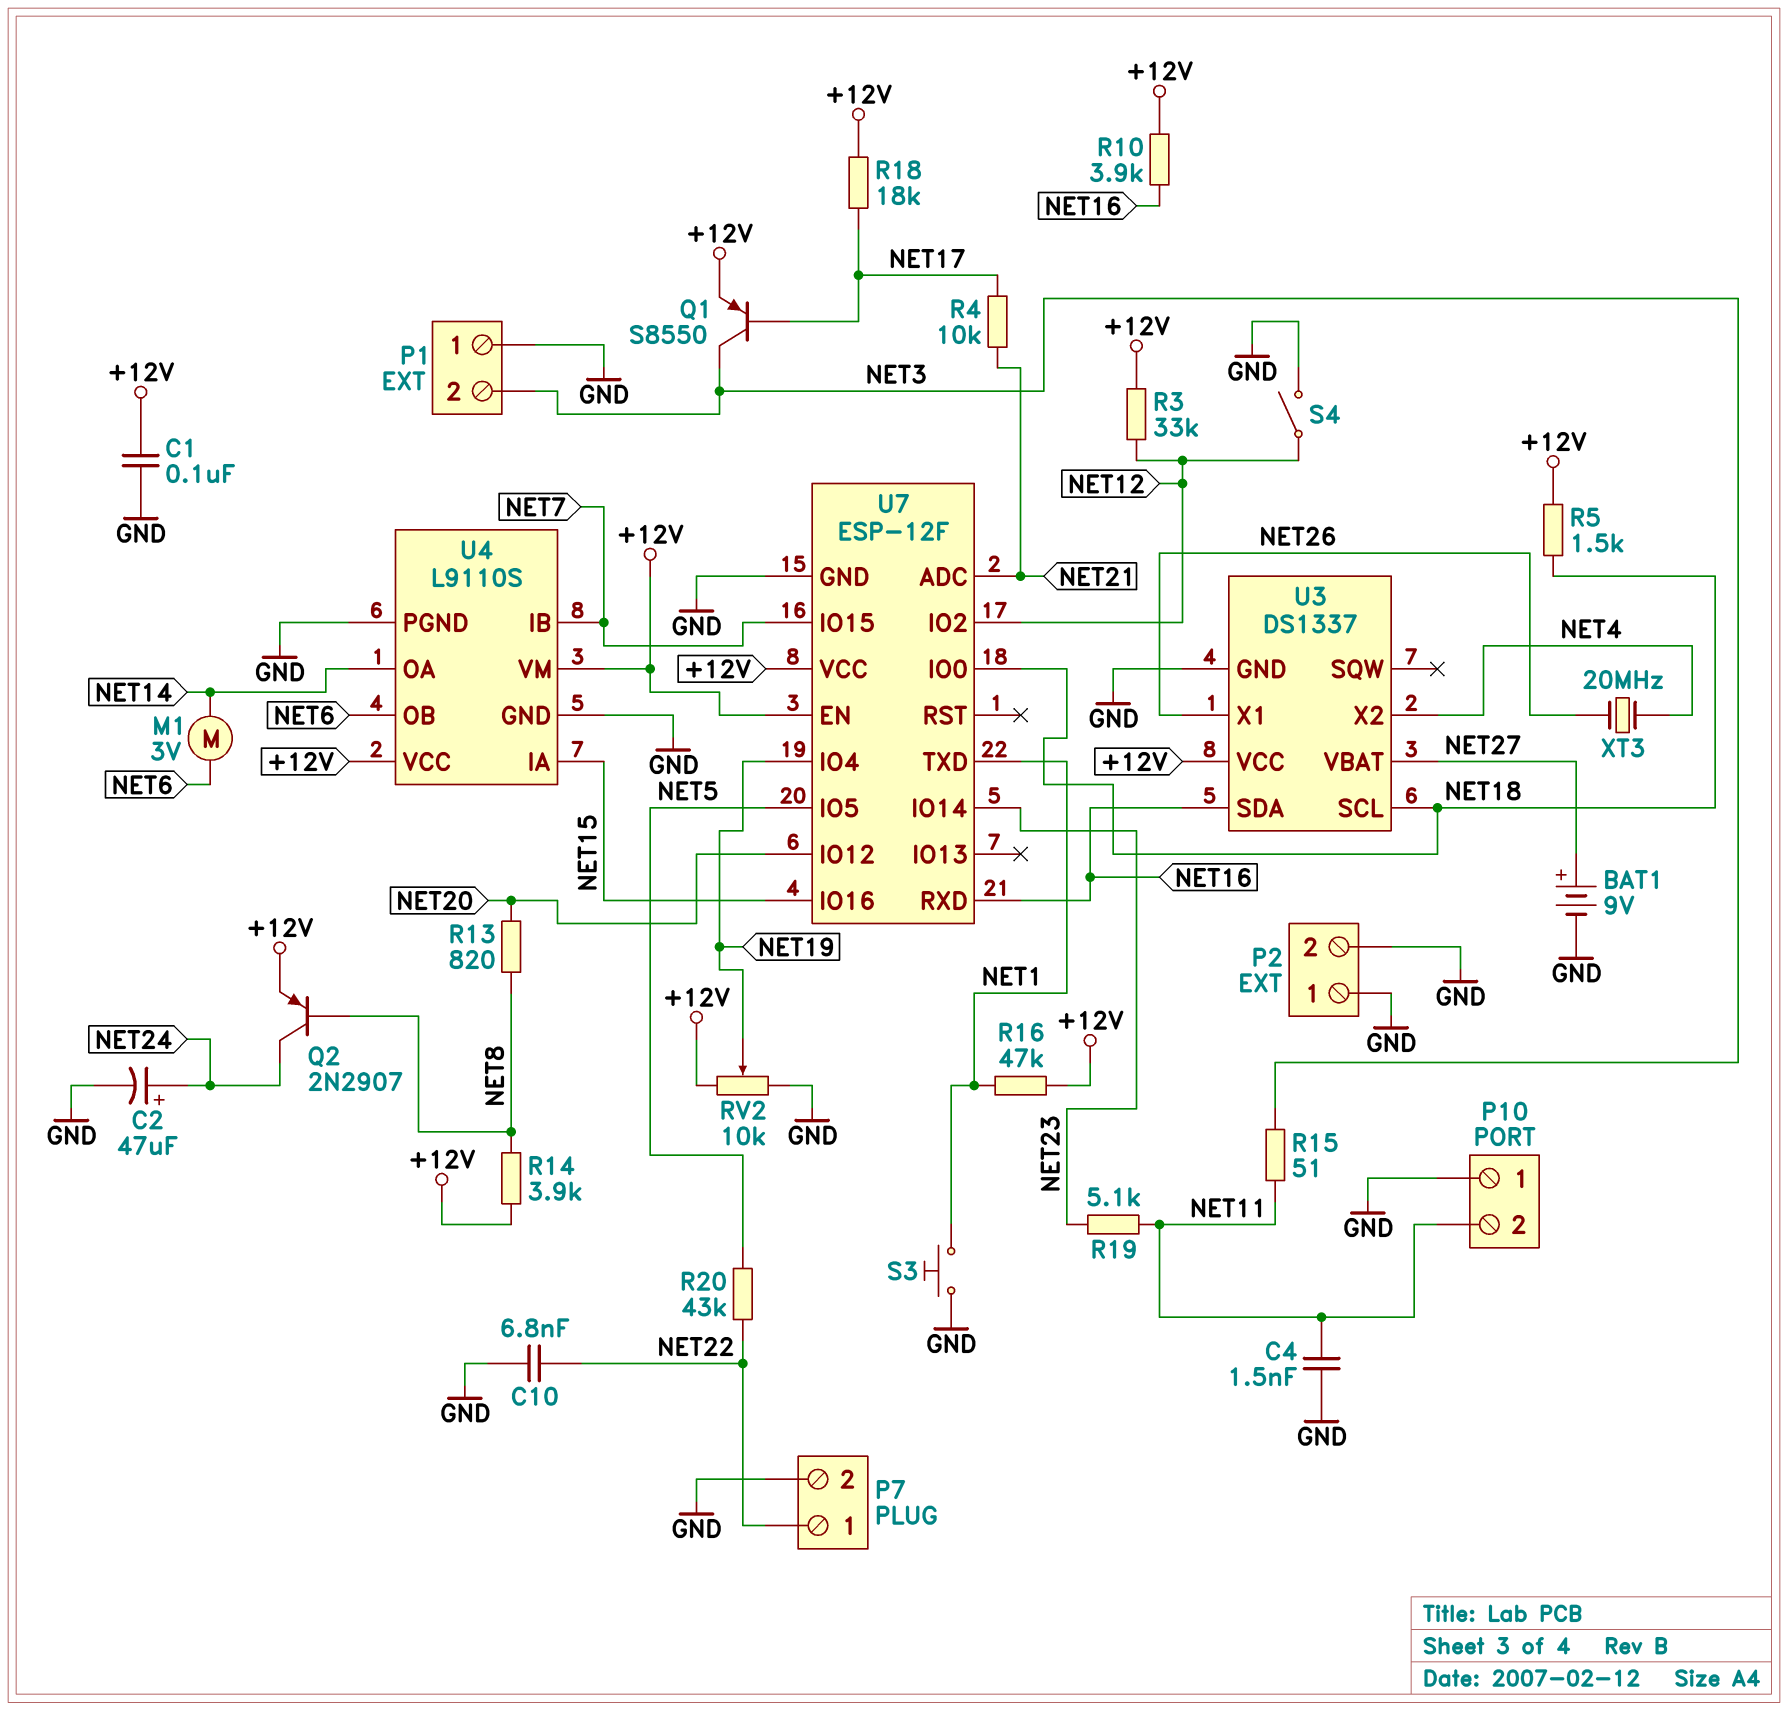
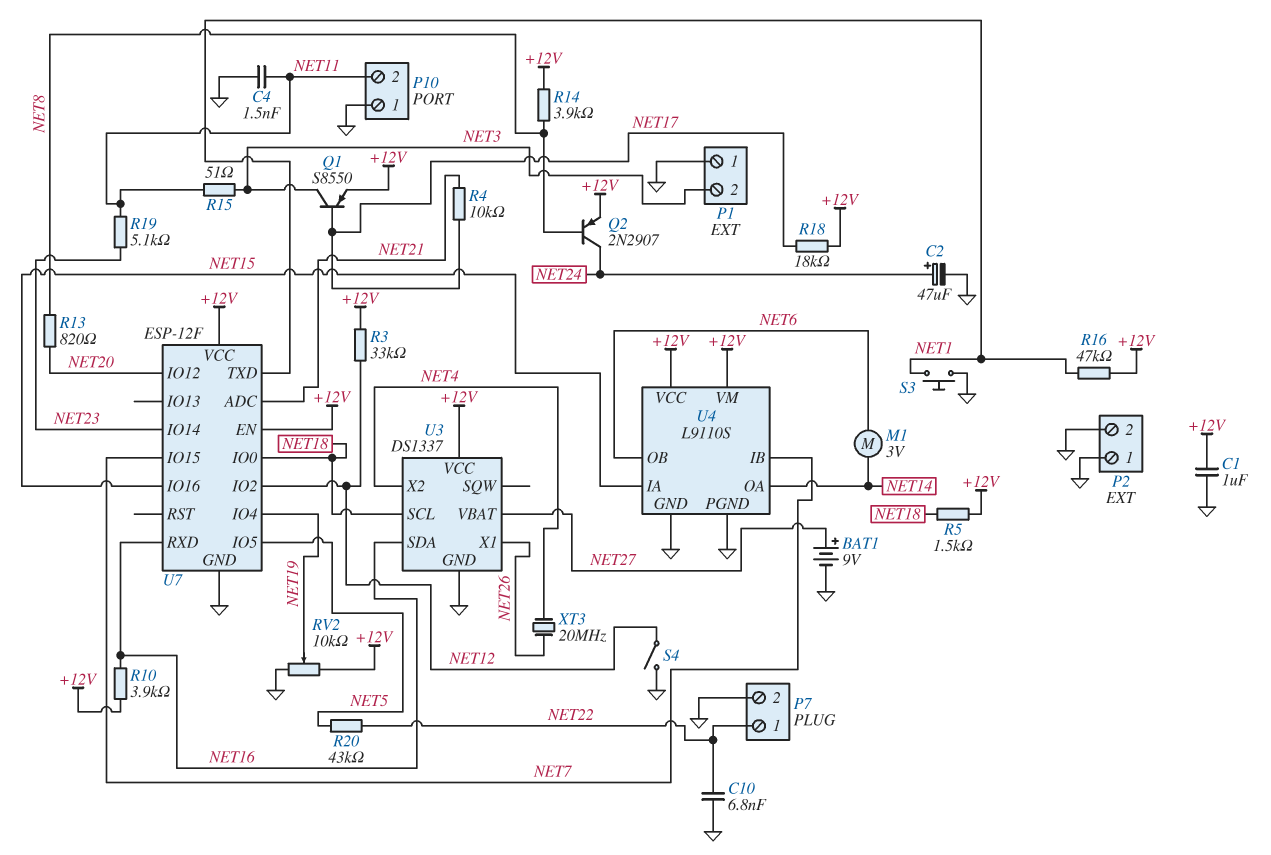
C1: 100nF (+12V, GND) -> 1uF (+12V, GND)

